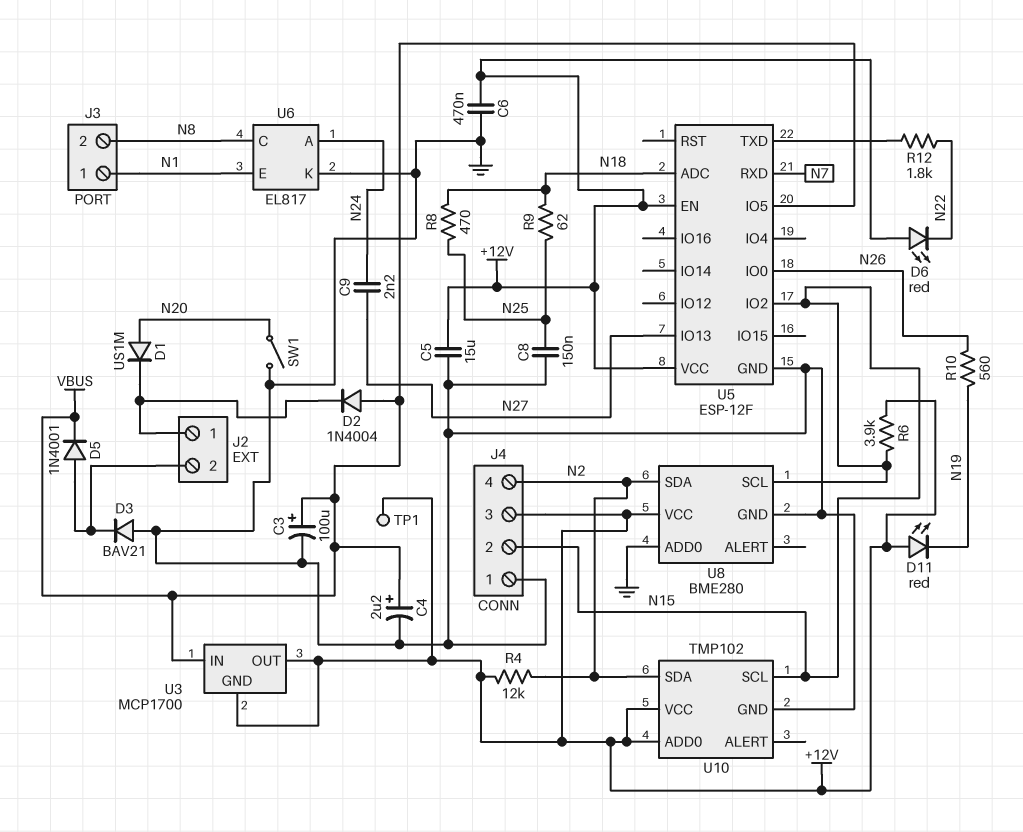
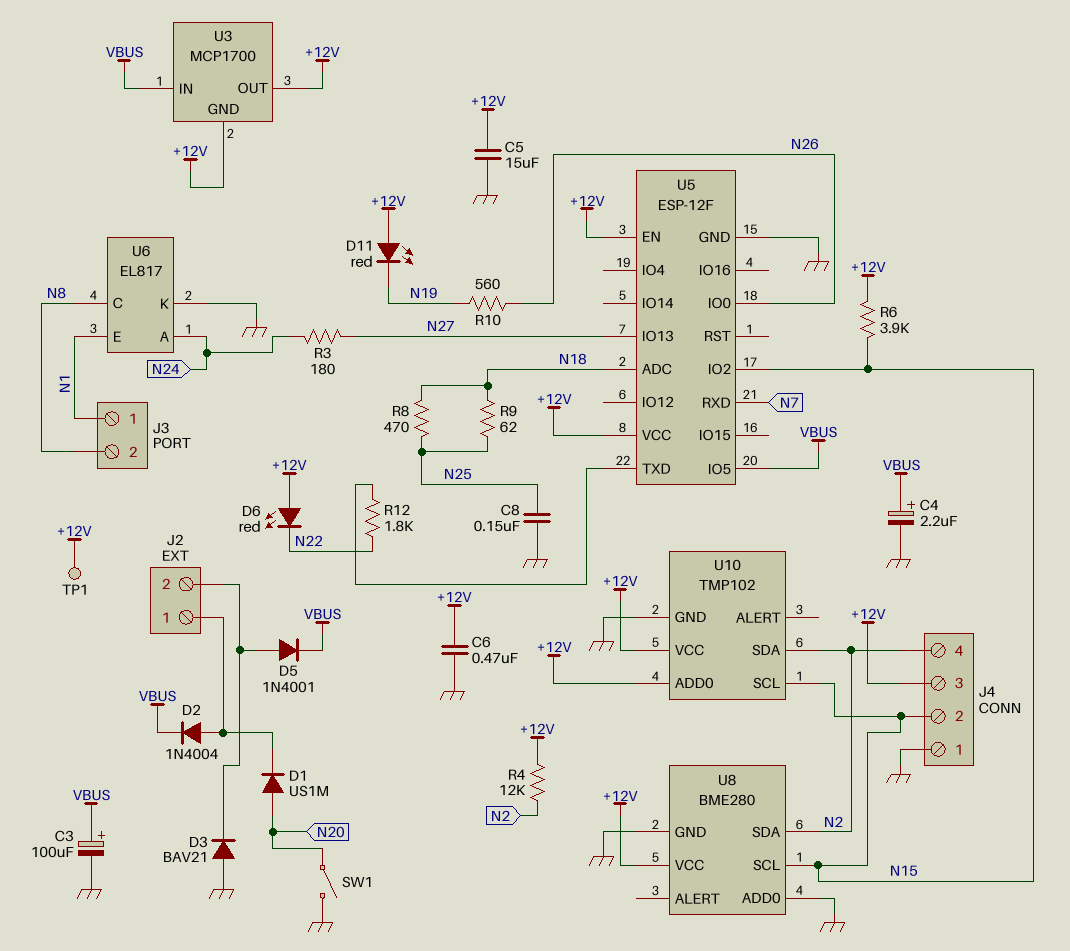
C9: 2.2nF (N24, N27) -> none
D2: diode 1N4004 (A VBUS, K J2/1) -> diode 1N4004 (A J2/1, K VBUS)
R3: none -> 180 (N24, N27)

